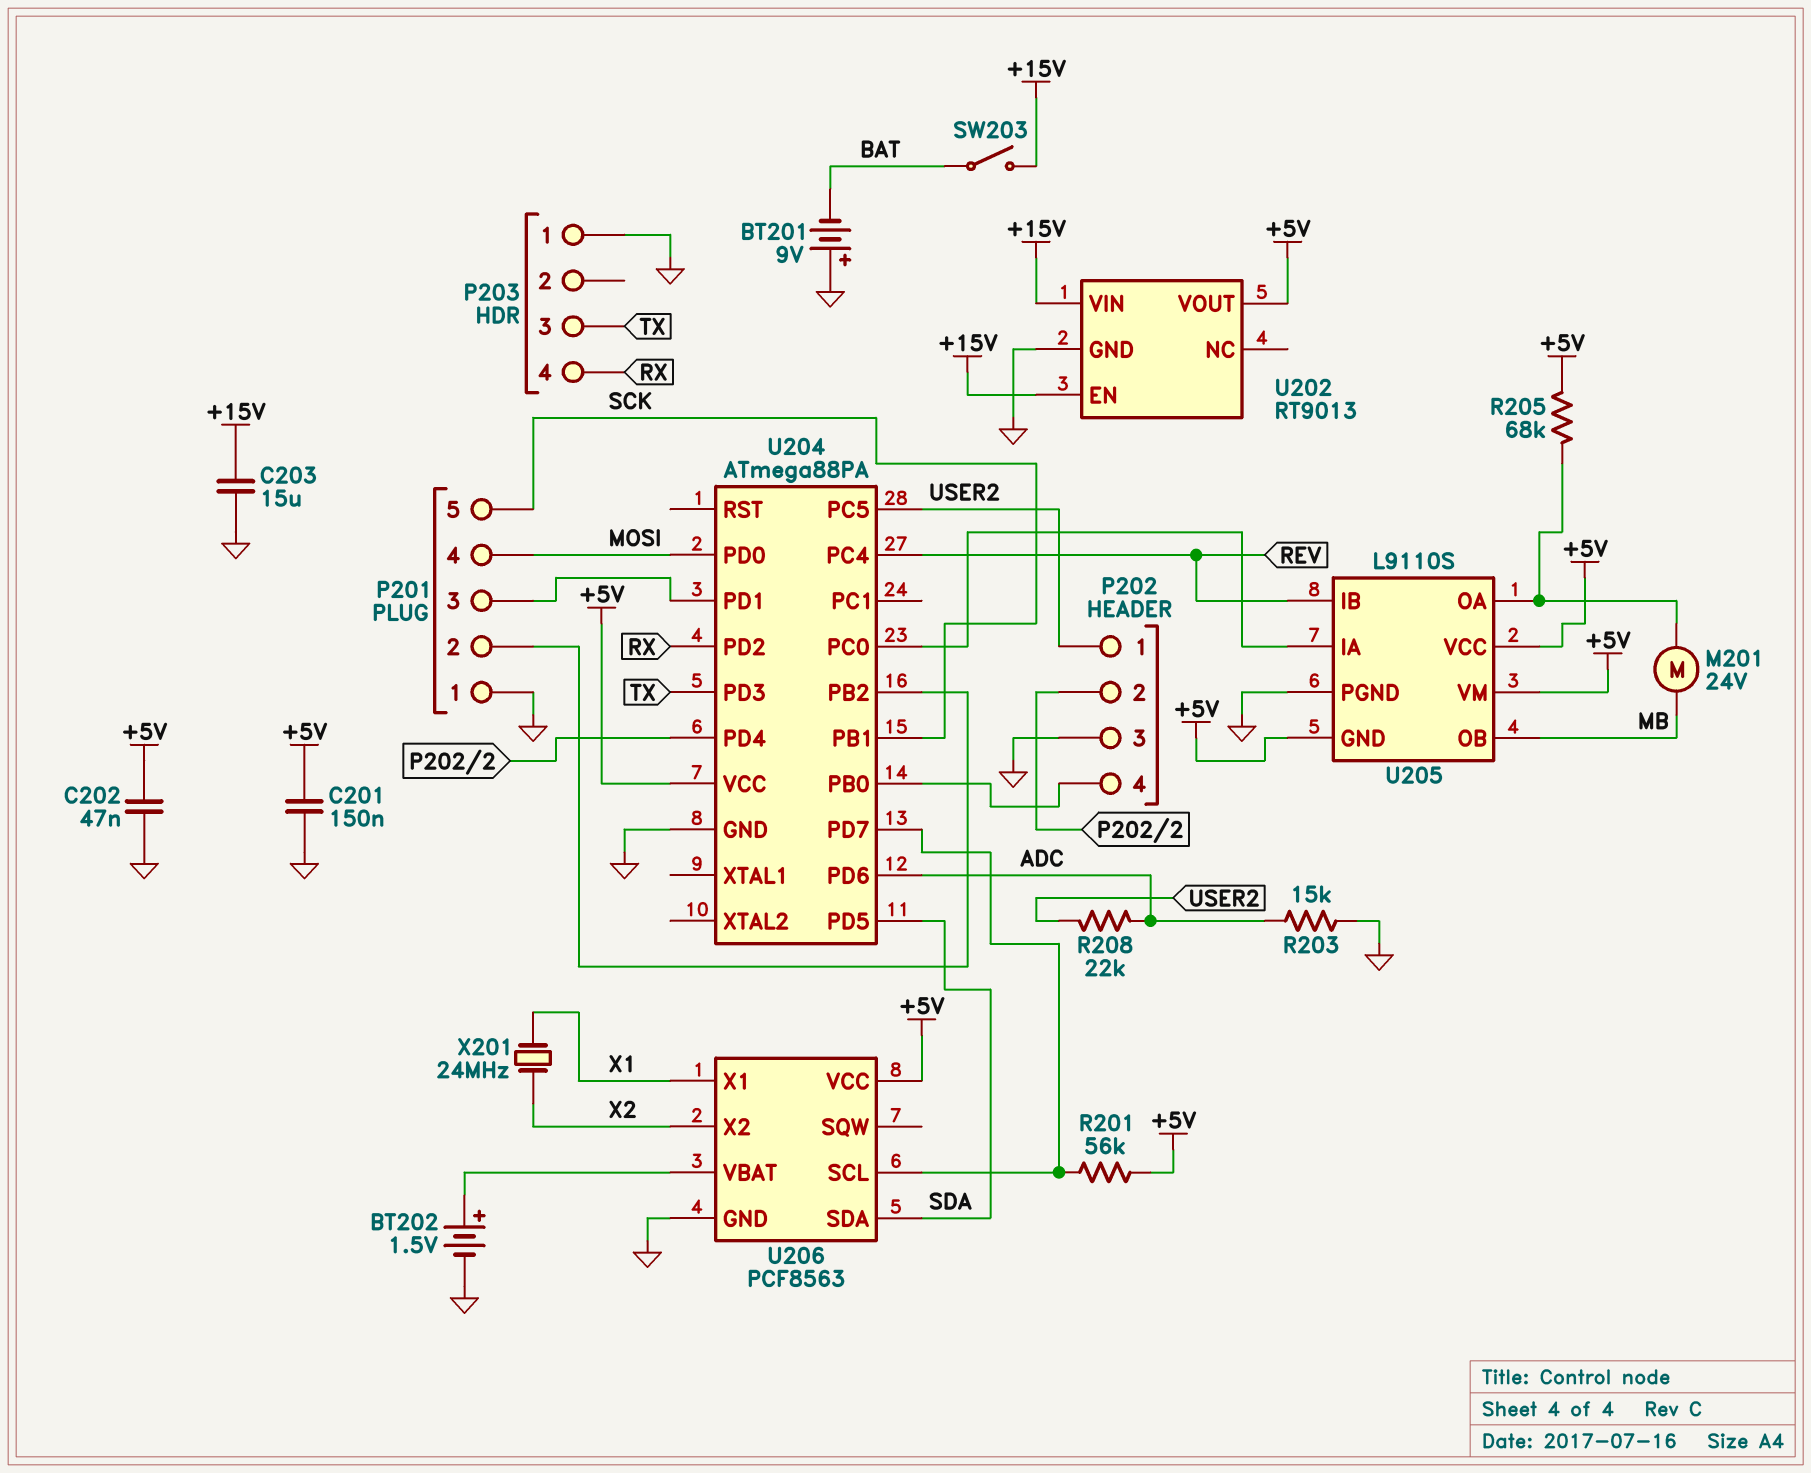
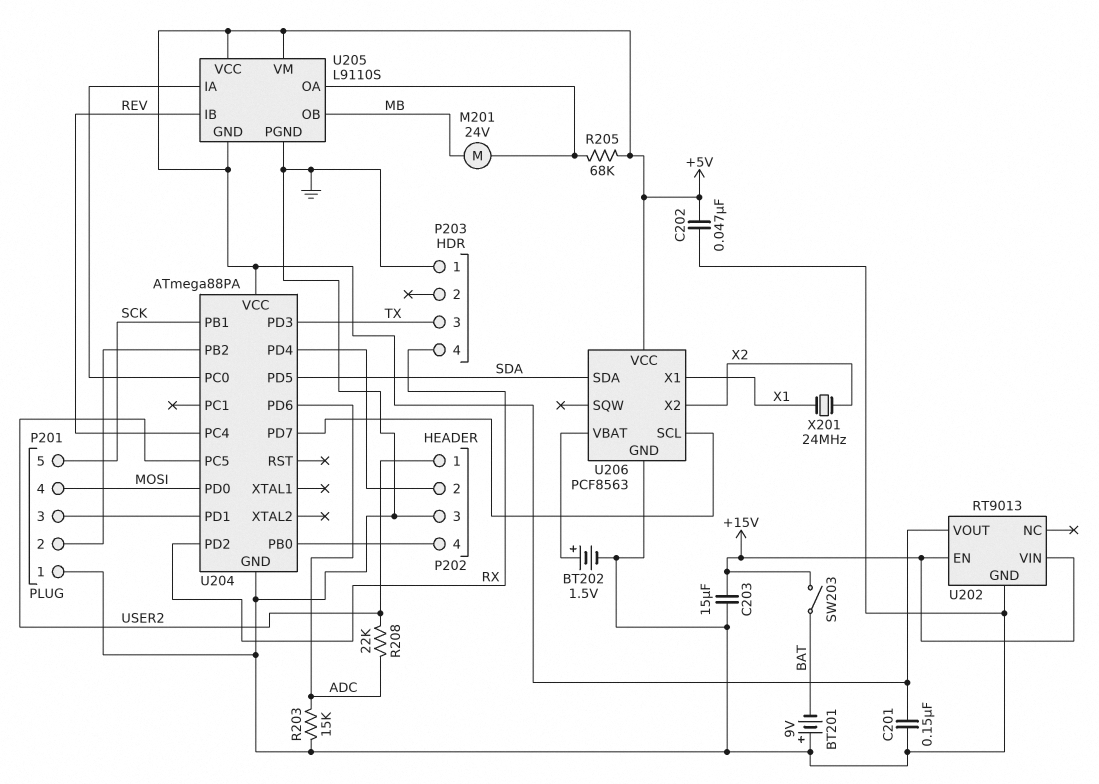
R201: 56k (+5V, U204/PD7) -> none

